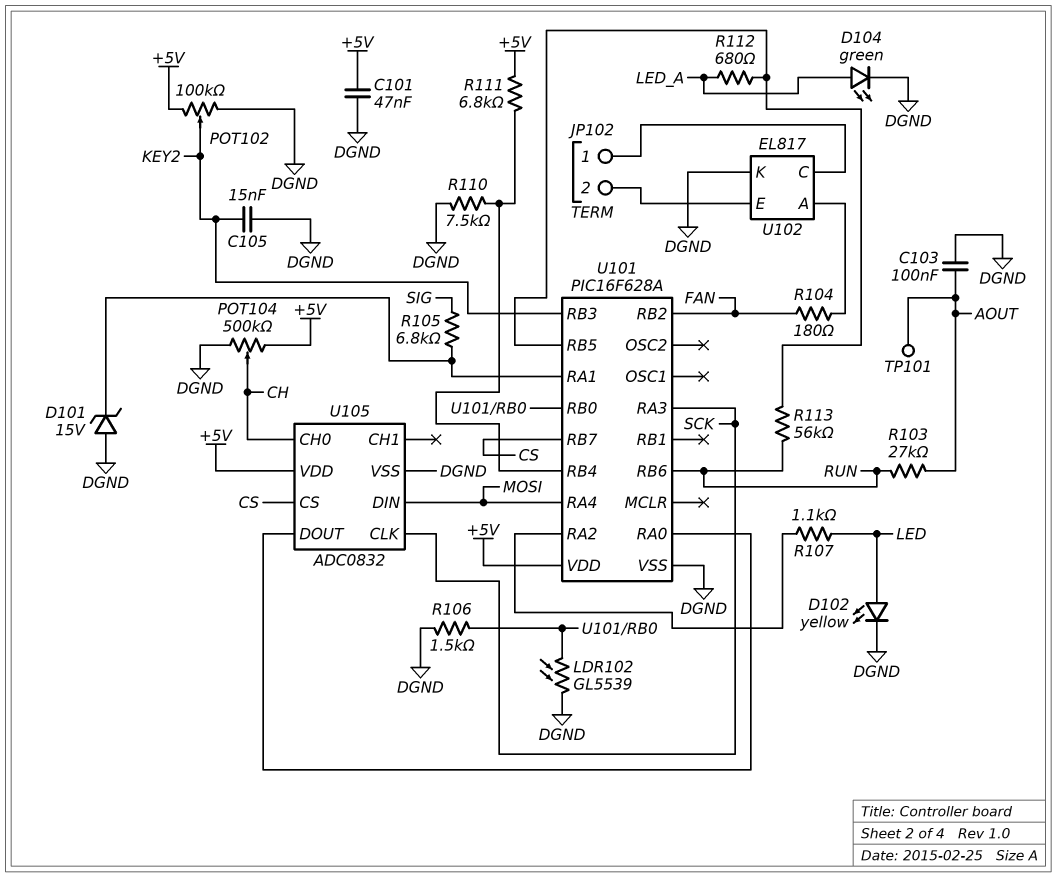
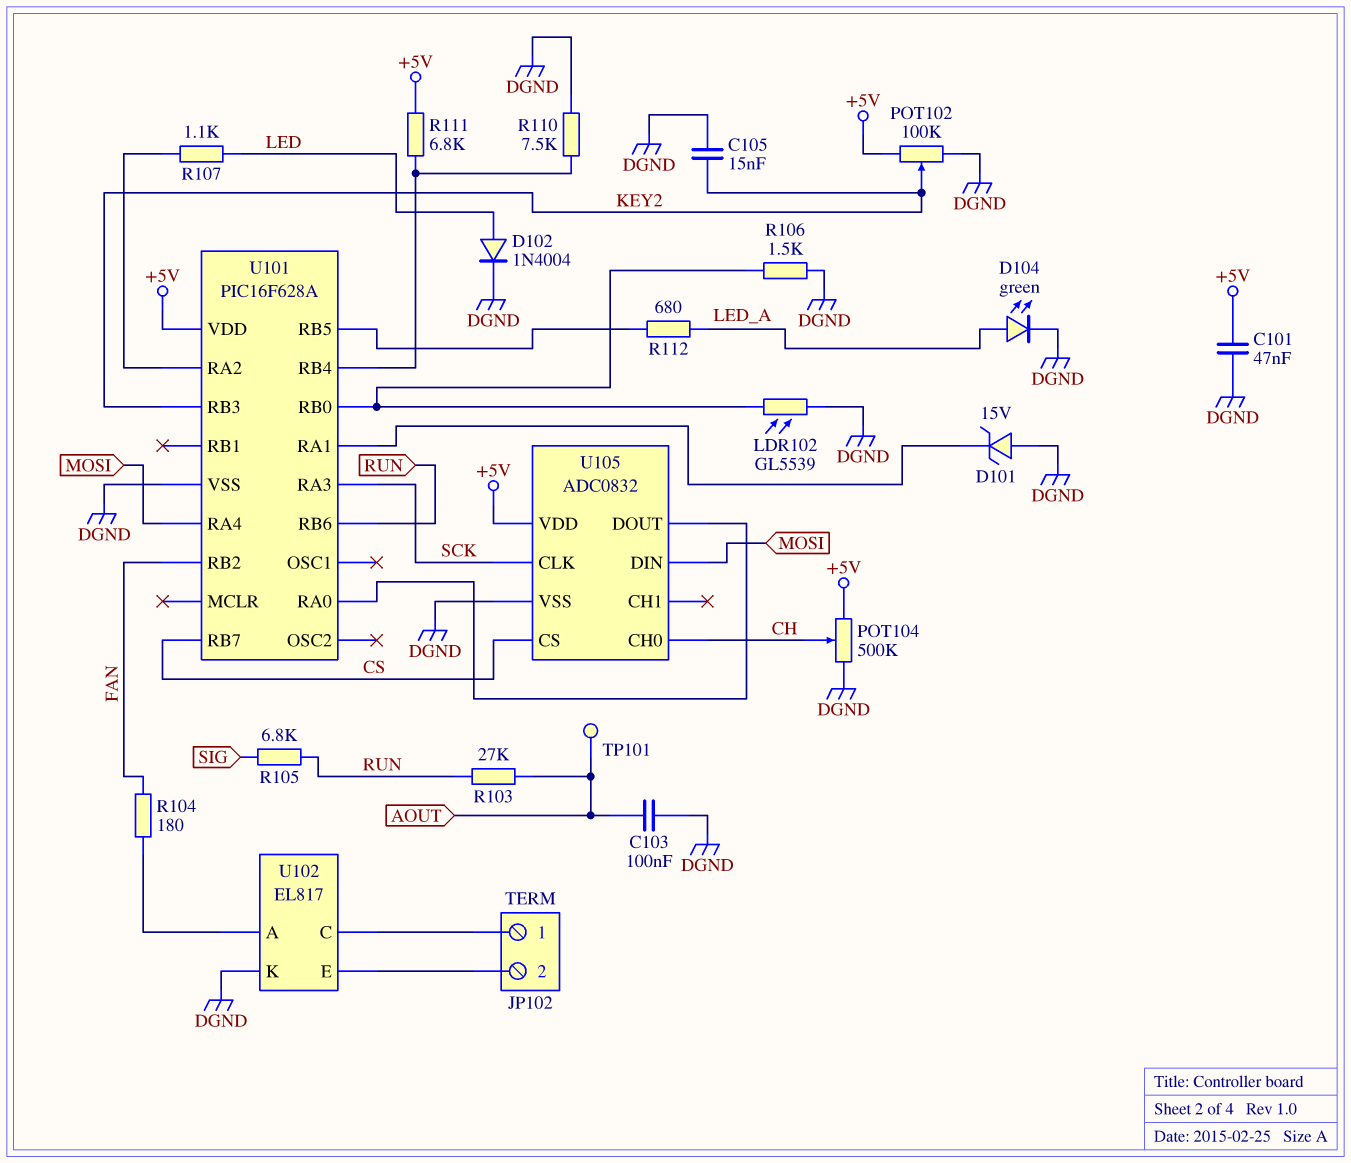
D102: LED yellow (A LED, K DGND) -> diode 1N4004 (A LED, K DGND)
R105: 6.8k (SIG, U101/RA1) -> 6.8k (RUN, SIG)
R113: 56k (RUN, U101/RB5) -> none

